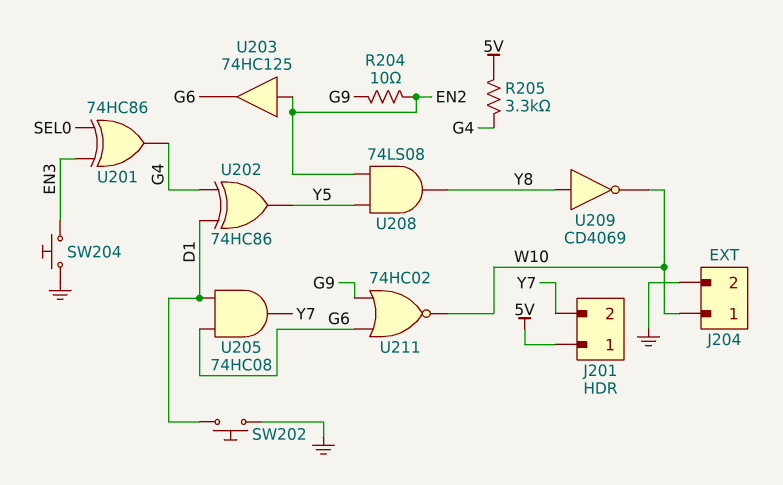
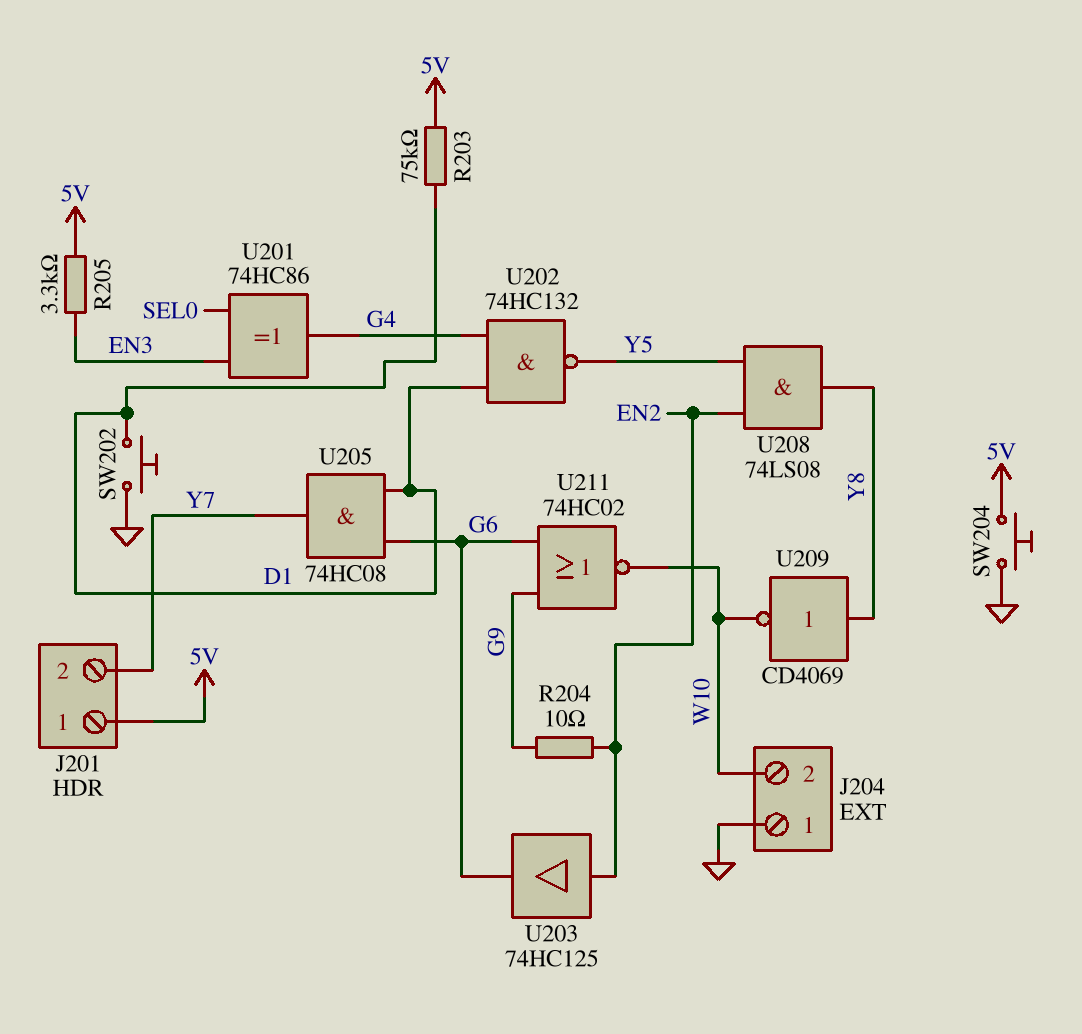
J204 pin 1: W10 -> GND
J204 pin 2: GND -> W10
R203: none -> 75k (5V, D1)
R205: 3.3k (5V, G4) -> 3.3k (5V, EN3)
SW204: button (EN3, GND) -> button (5V, GND)
U202: XOR 74HC86 (in D1, in G4, out Y5) -> NAND 74HC132 (in D1, in G4, out Y5)

